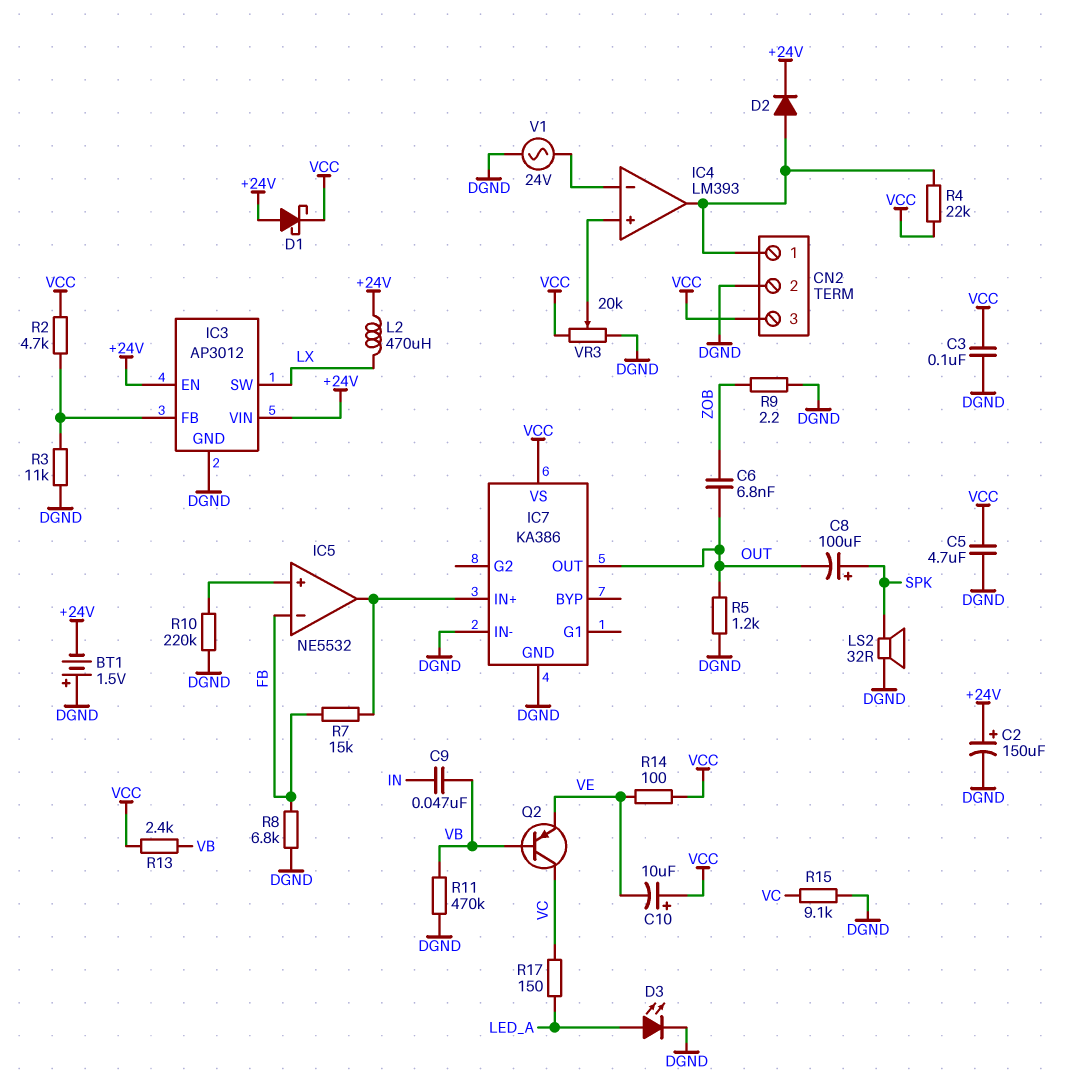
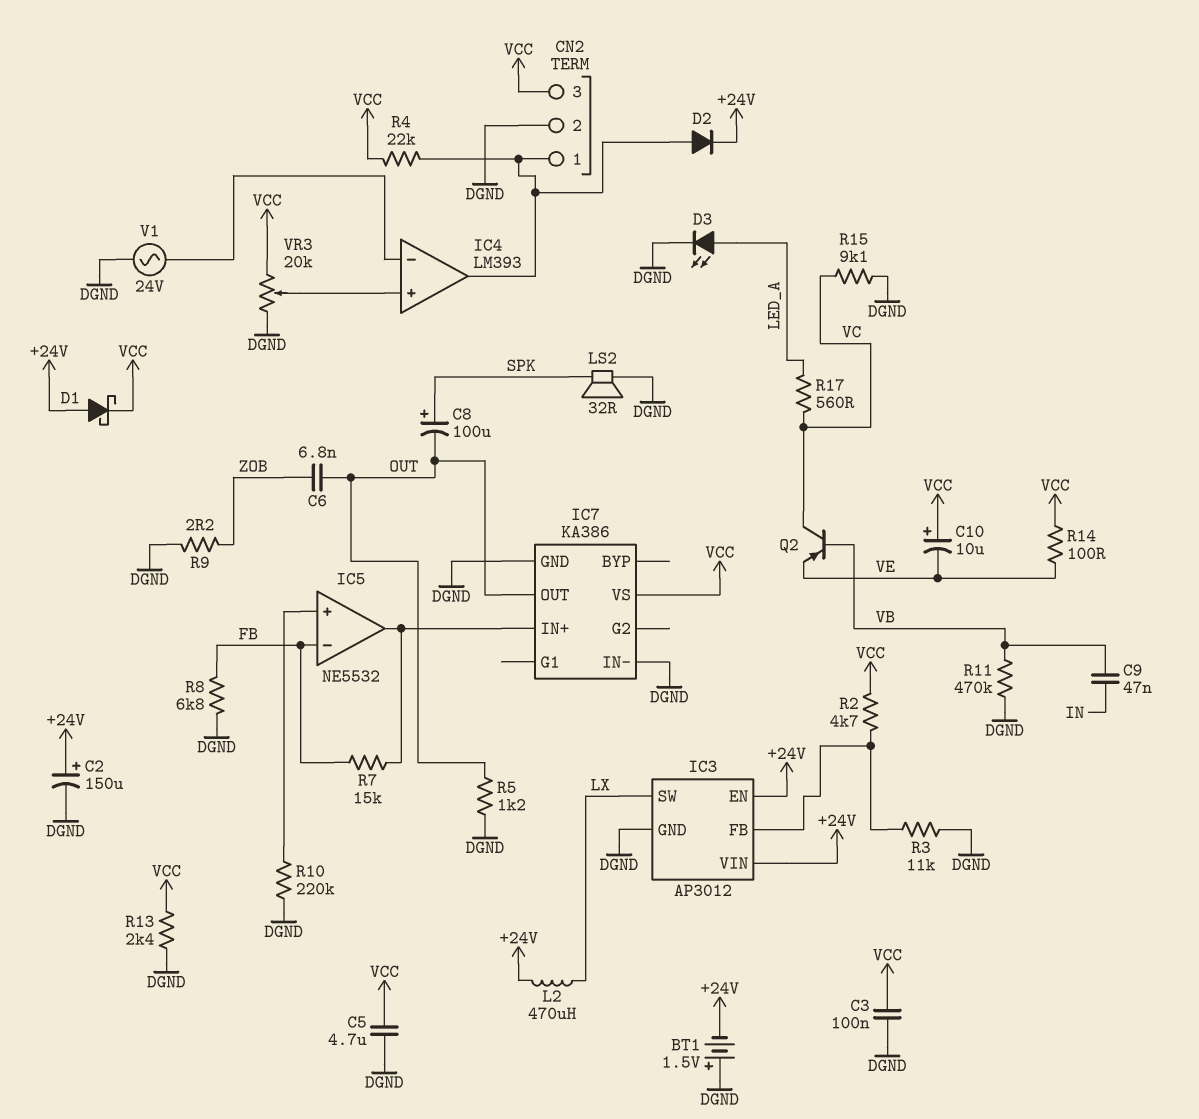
R13: 2.4k (VB, VCC) -> 2.4k (DGND, VCC)
R17: 150 (LED_A, VC) -> 560 (LED_A, VC)

